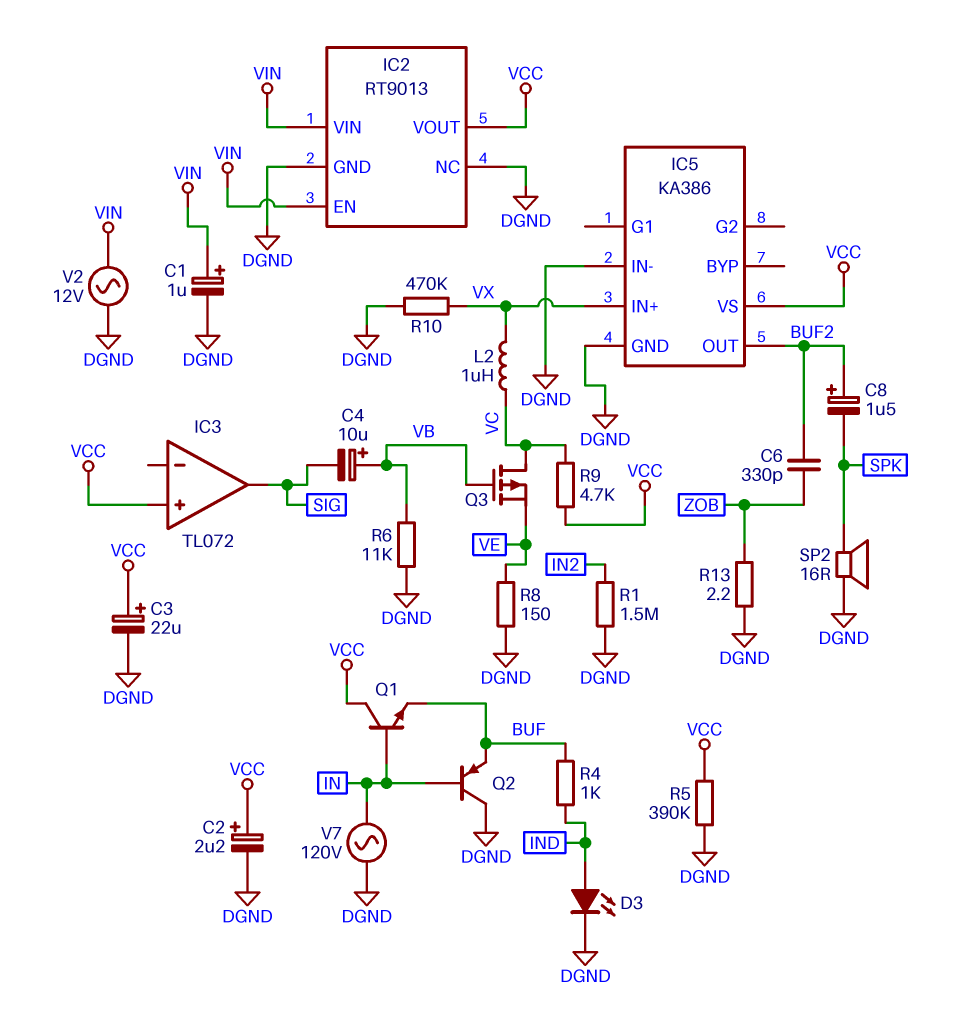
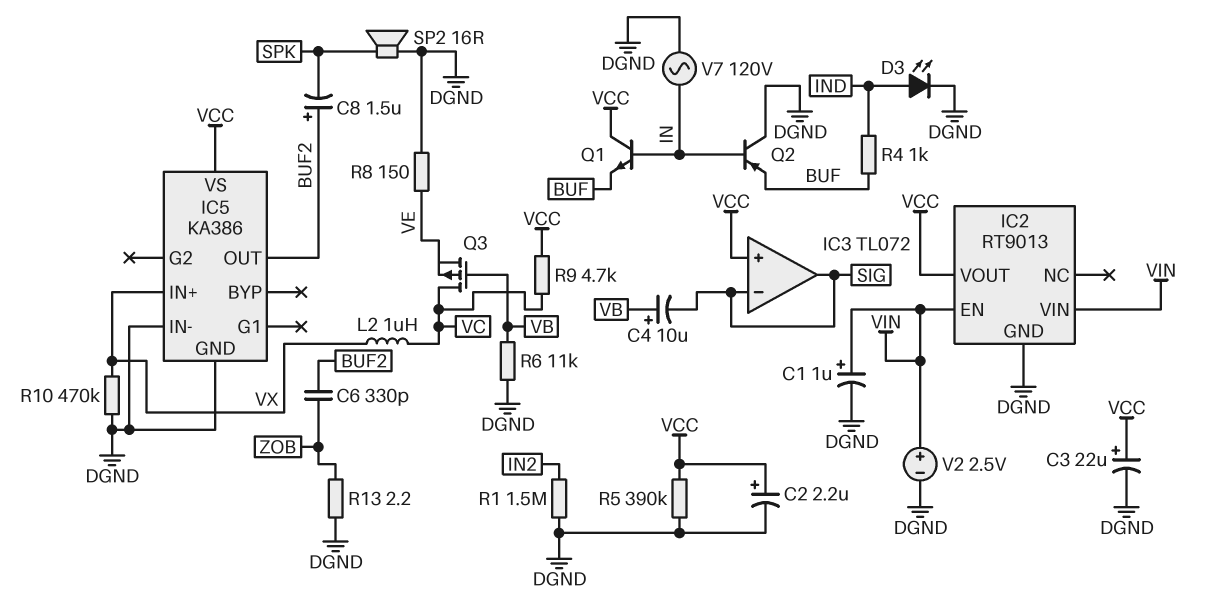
IC2 pin NC: DGND -> none
IC3 pin in-: none -> SIG
V2: AC 12V (DGND, VIN) -> 2.5V (plus VIN, minus DGND)

